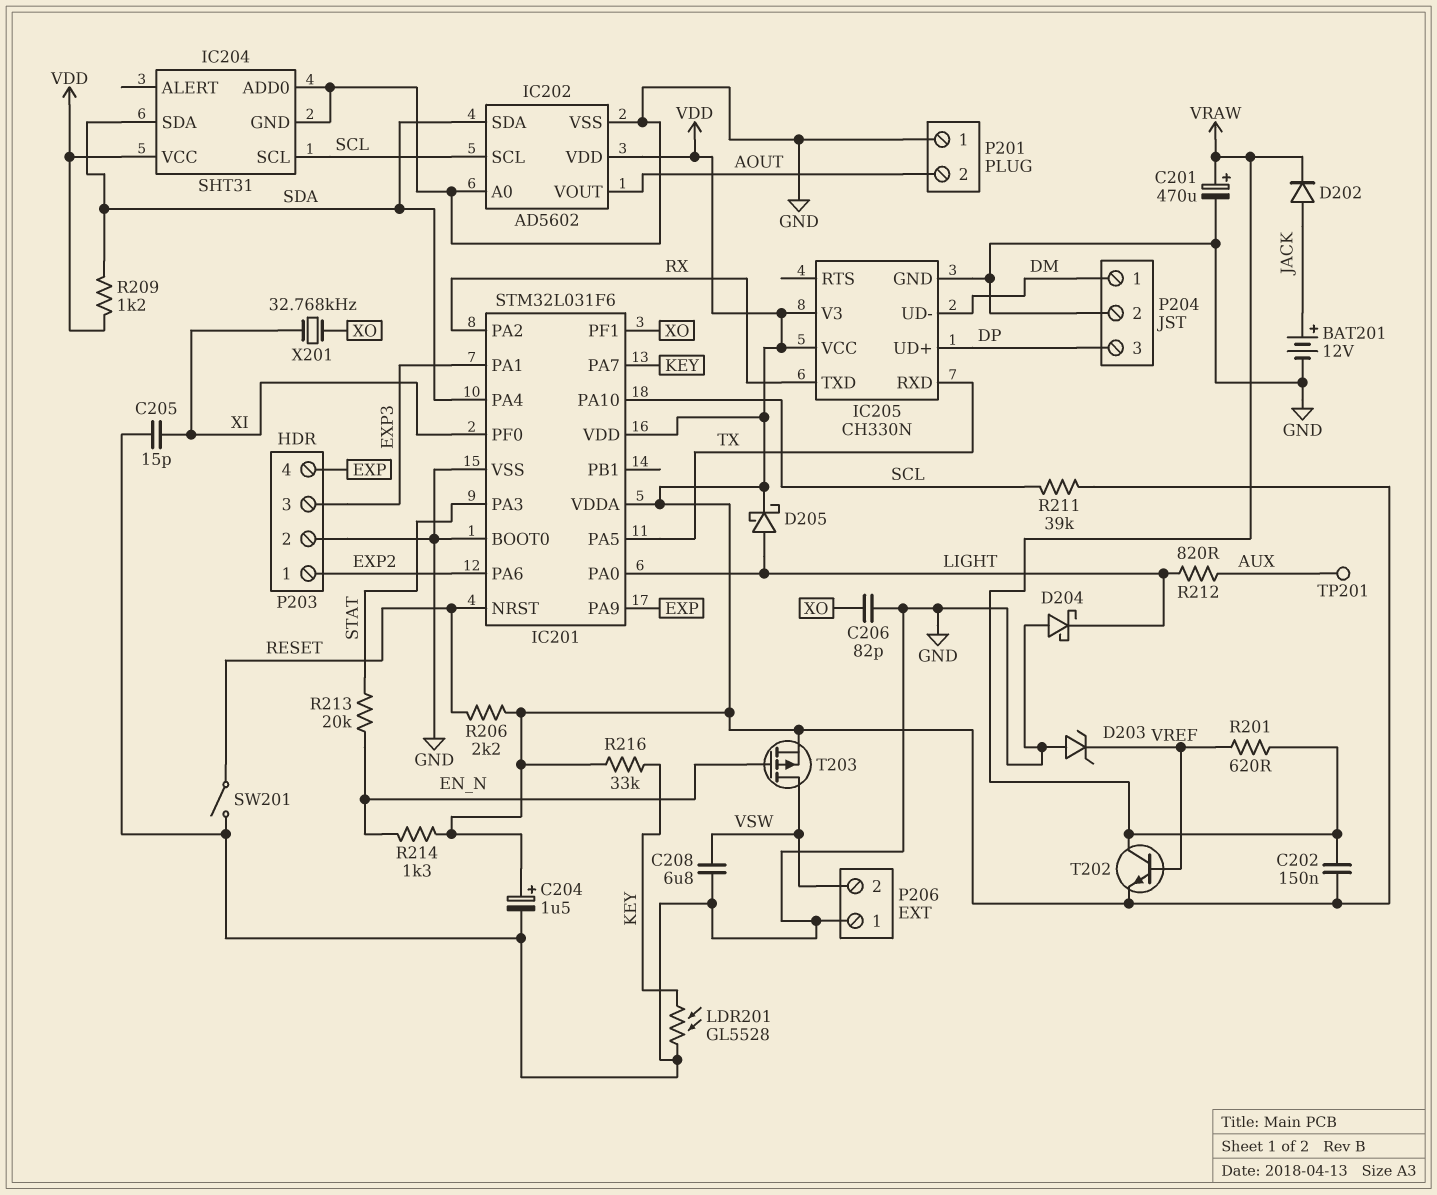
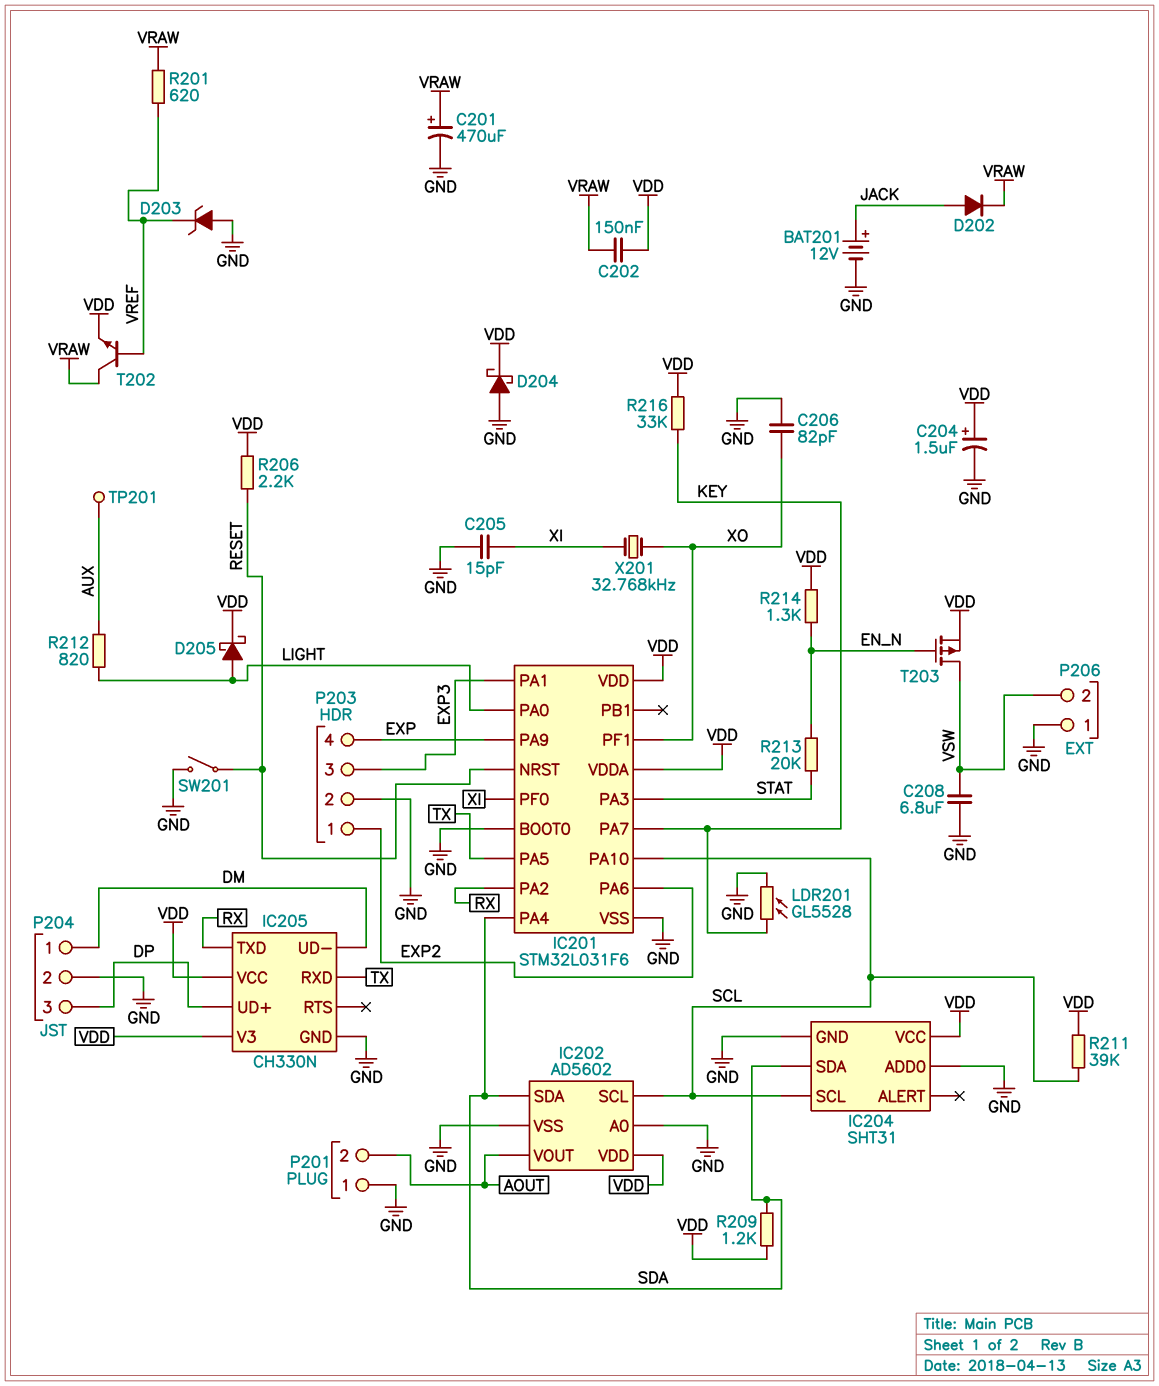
D204: schottky (A GND, K LIGHT) -> schottky (A GND, K VDD)

